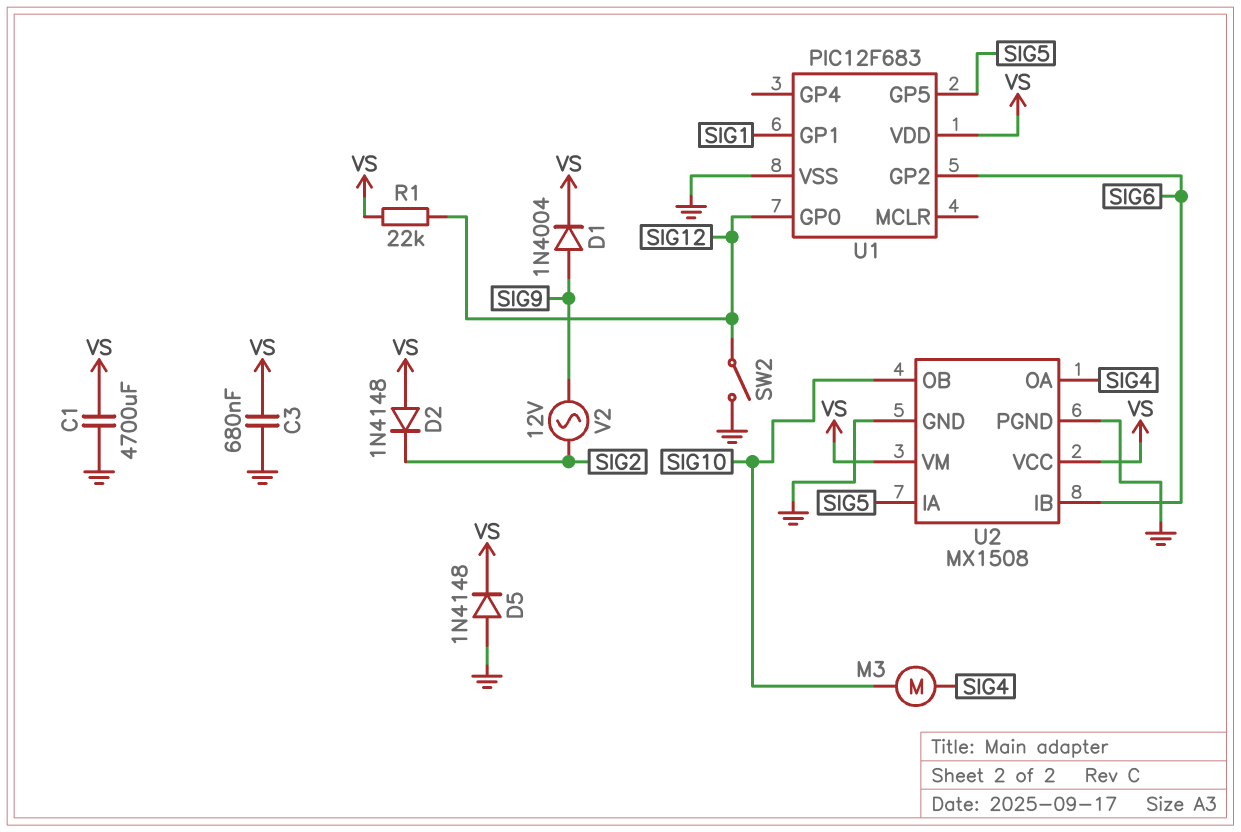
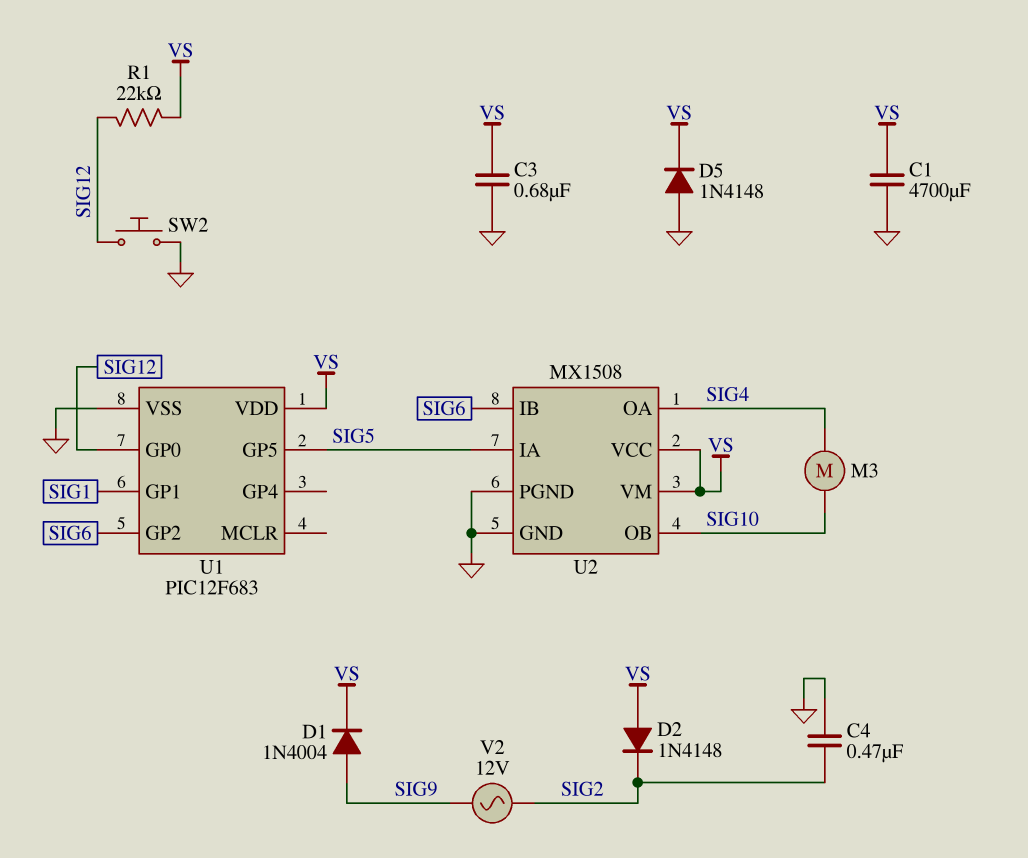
C4: none -> 470nF (GND, SIG2)
SW2: switch (GND, SIG12) -> button (GND, SIG12)

